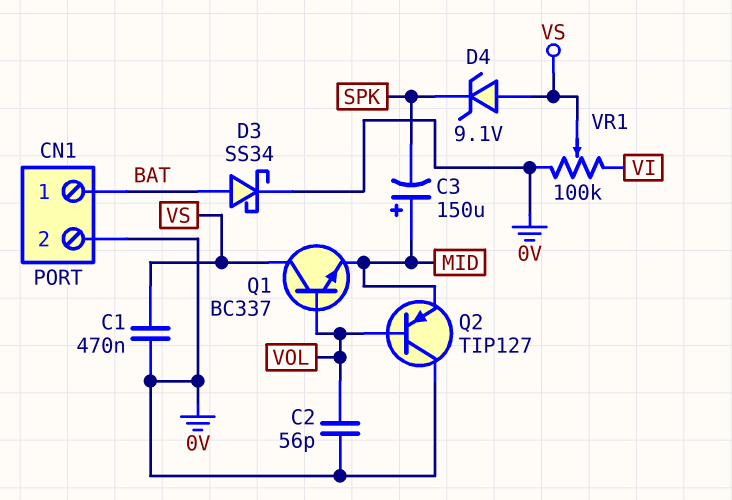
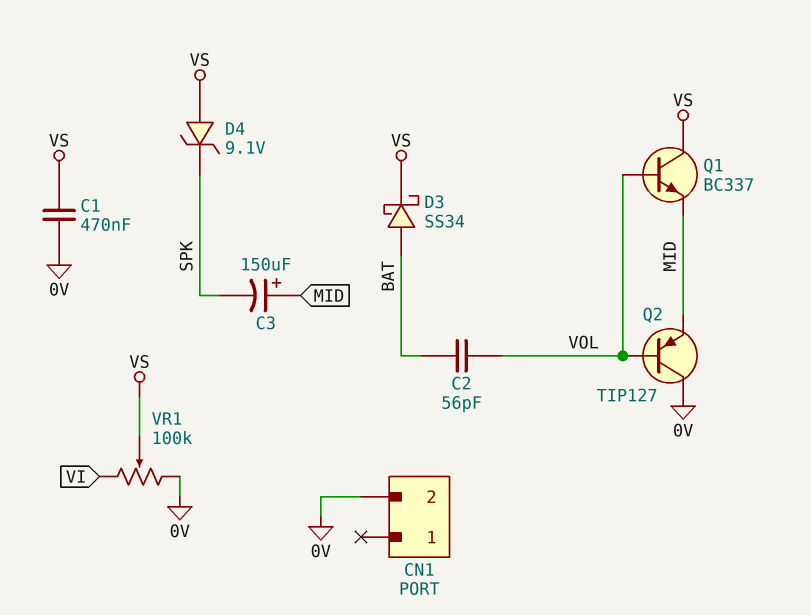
C2: 56pF (0V, VOL) -> 56pF (BAT, VOL)
CN1 pin 1: BAT -> none
D3: schottky SS34 (A BAT, K 0V) -> schottky SS34 (A BAT, K VS)

